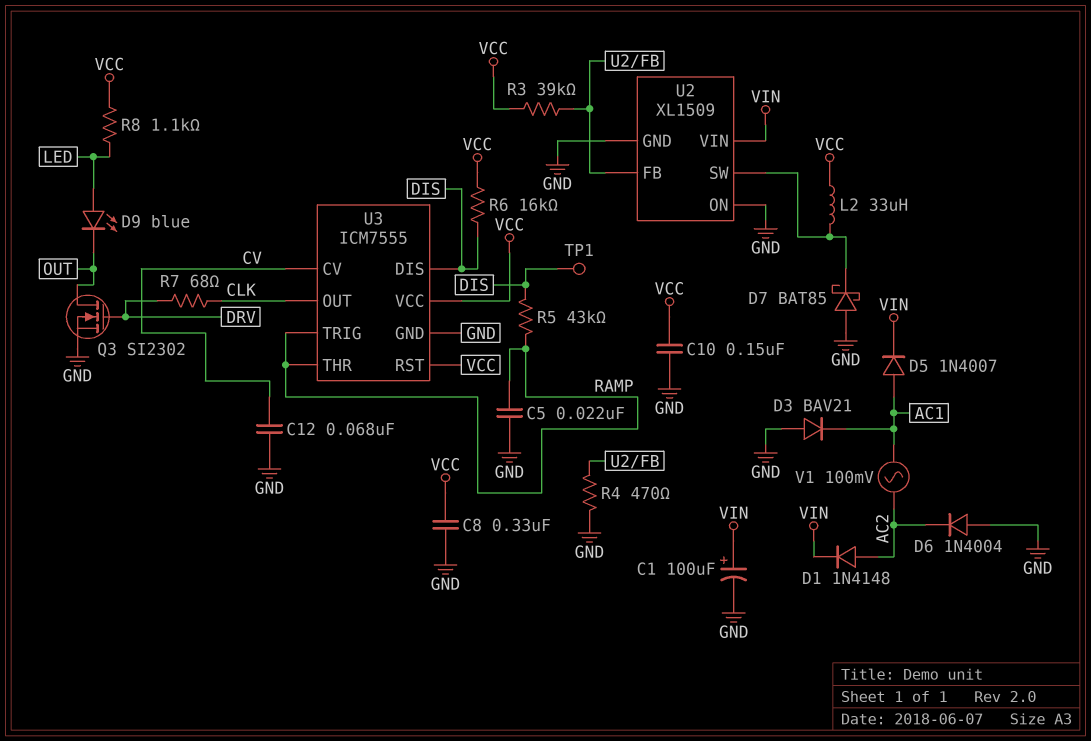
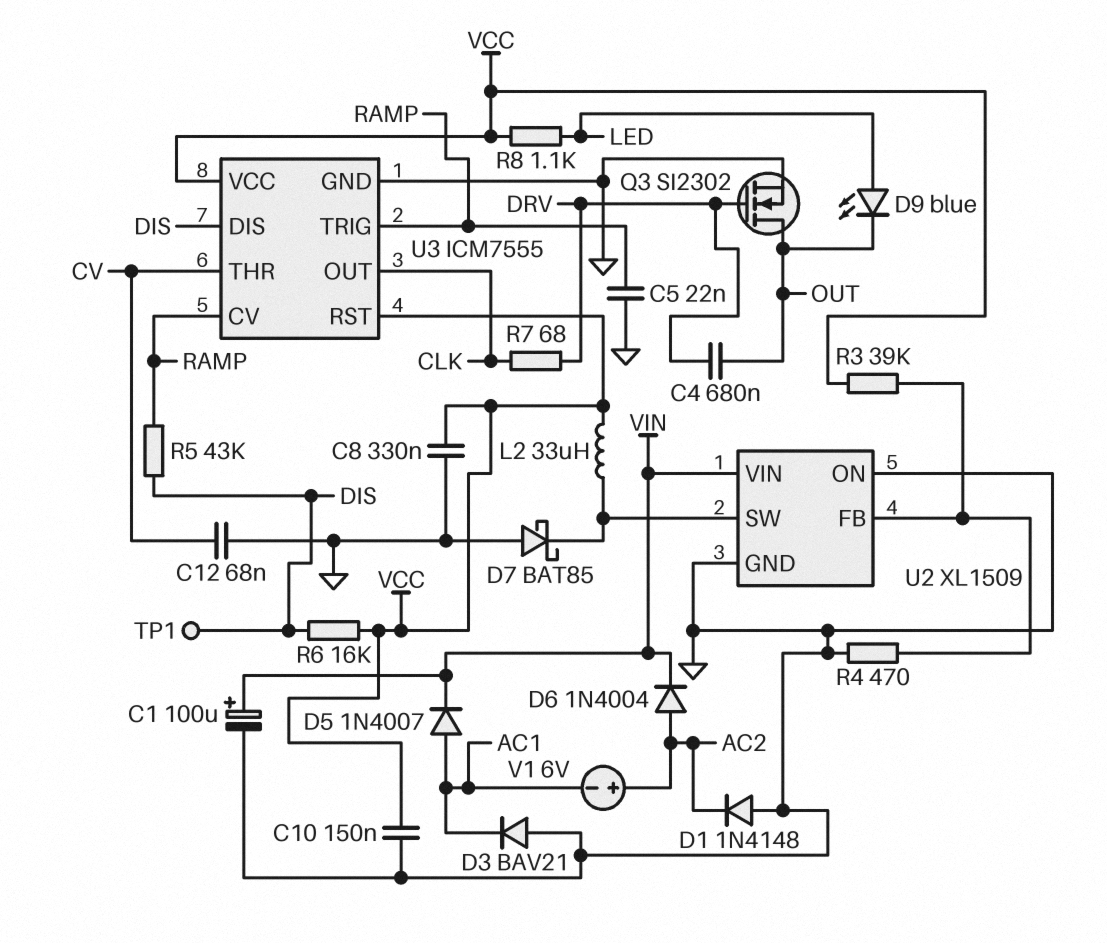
C4: none -> 680nF (DRV, OUT)
D1: diode 1N4148 (A AC2, K VIN) -> diode 1N4148 (A GND, K AC2)
D6: diode 1N4004 (A GND, K AC2) -> diode 1N4004 (A AC2, K VIN)
U3 pin CV: CV -> RAMP
U3 pin THR: RAMP -> CV
V1: AC 100mV (AC1, AC2) -> 6V (plus AC2, minus AC1)

